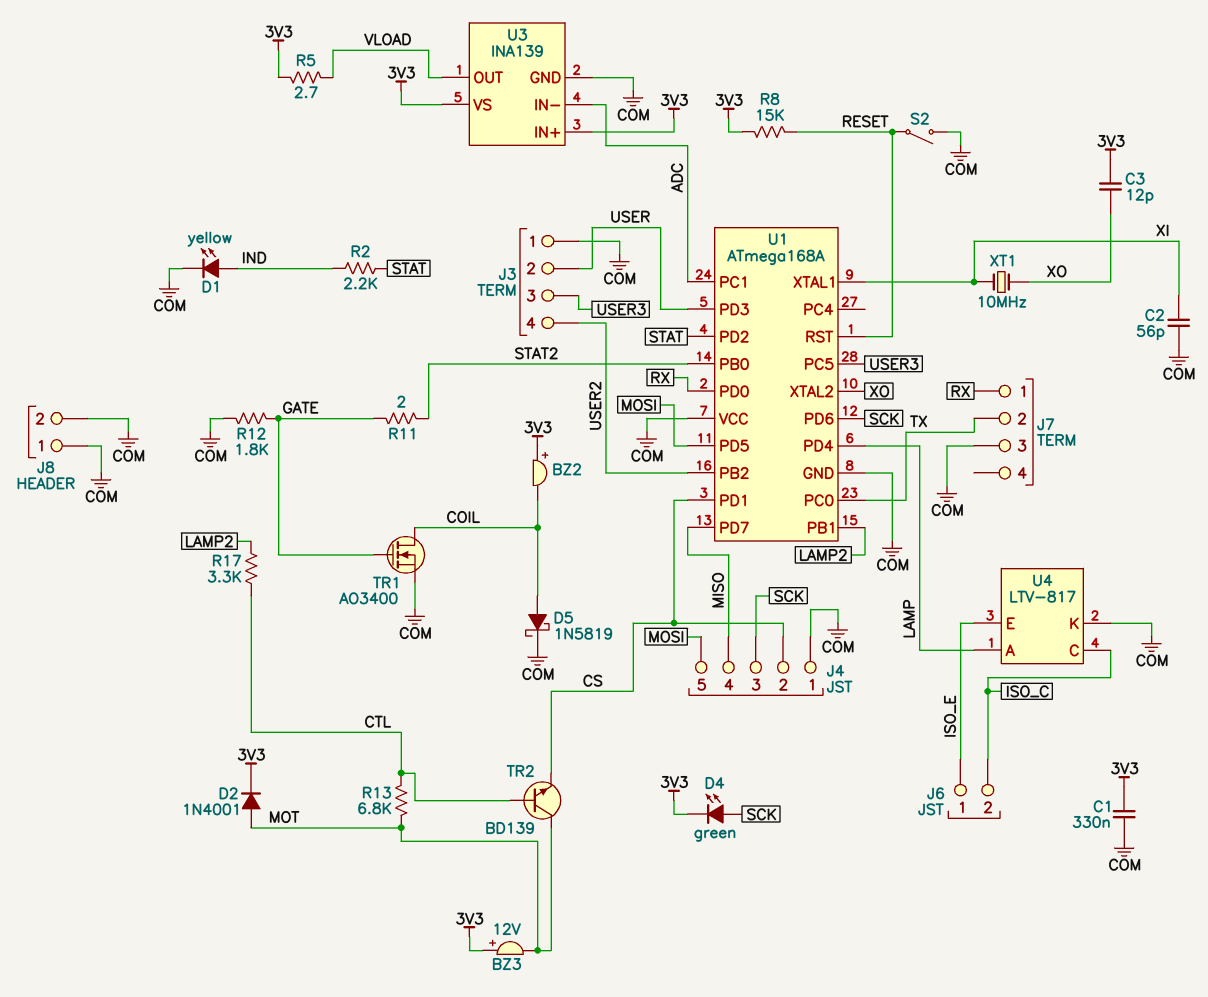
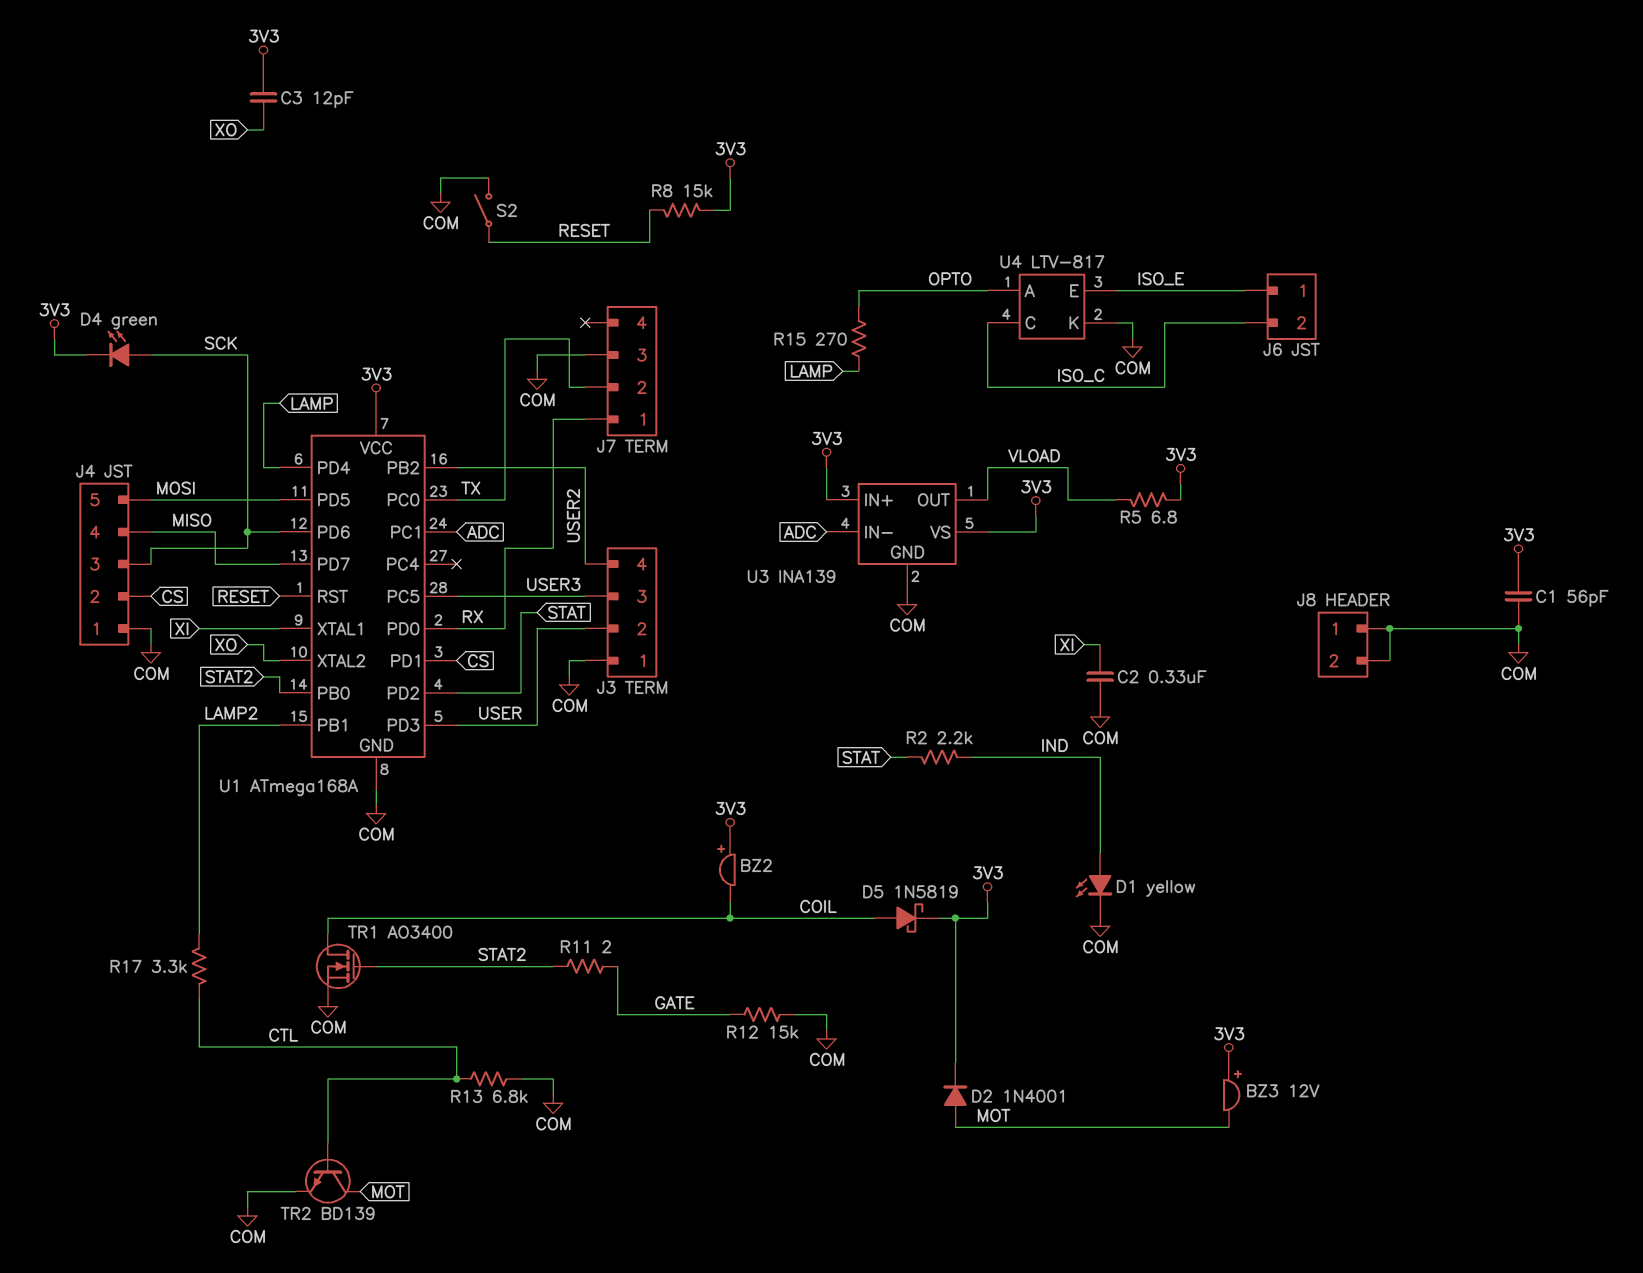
C1: 330nF (3V3, COM) -> 56pF (3V3, COM)
C2: 56pF (COM, XI) -> 330nF (COM, XI)
D5: schottky 1N5819 (A COIL, K COM) -> schottky 1N5819 (A COIL, K 3V3)
R5: 2.7 (3V3, VLOAD) -> 6.8 (3V3, VLOAD)
R12: 1.8k (COM, GATE) -> 15k (COM, GATE)
R13: 6.8k (CTL, MOT) -> 6.8k (COM, CTL)
R15: none -> 270 (LAMP, OPTO)
TR1: NMOS AO3400 (G GATE, D COIL, S COM) -> NMOS AO3400 (G STAT2, D COIL, S COM)
TR2: NPN BD139 (B CTL, C MOT, E CS) -> NPN BD139 (B CTL, C MOT, E COM)
U1 pin VCC: COM -> 3V3
U4 pin A: LAMP -> OPTO
XT1: 10MHz (XI, XO) -> none

